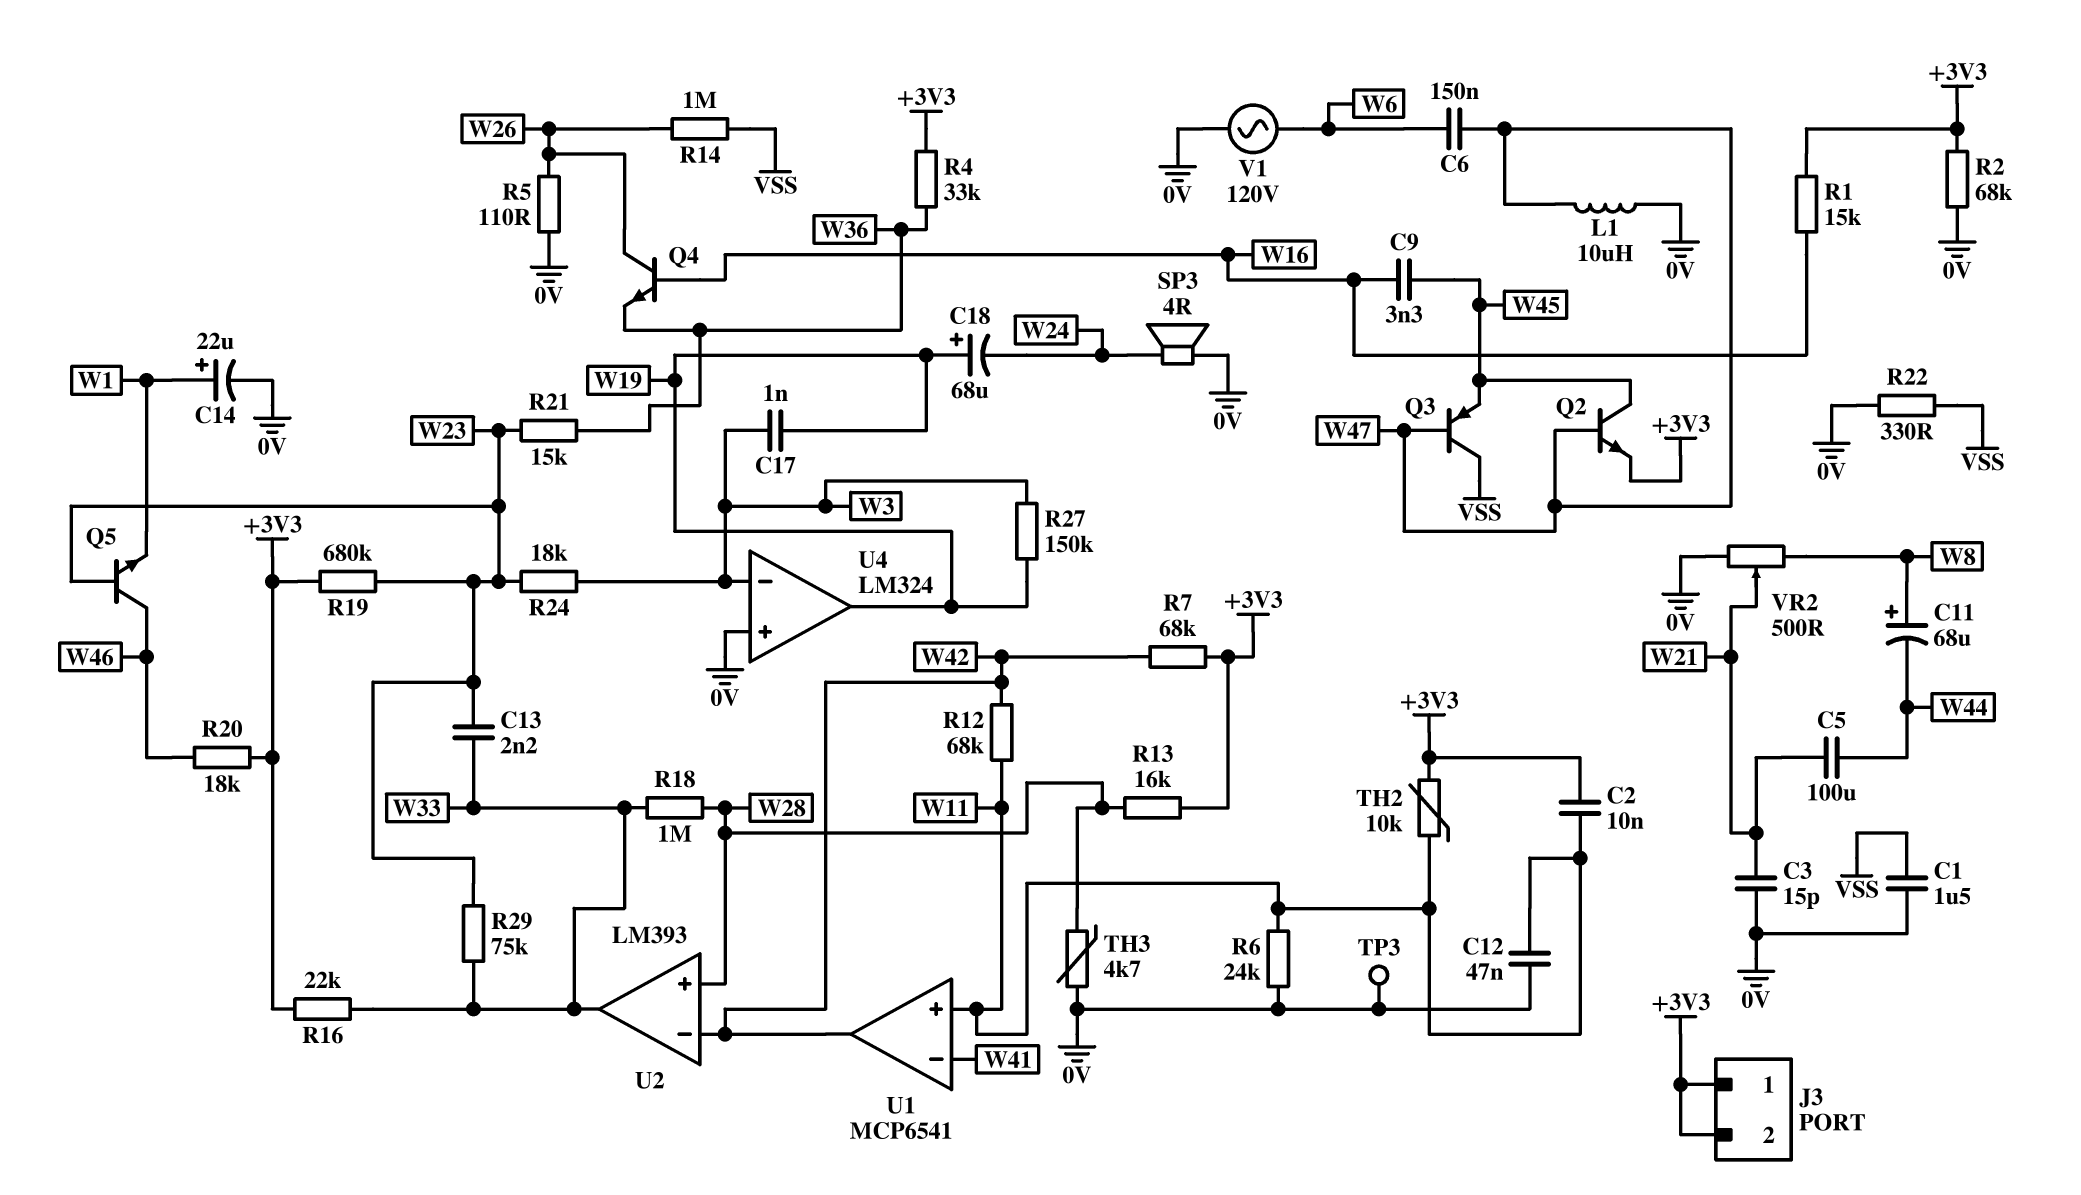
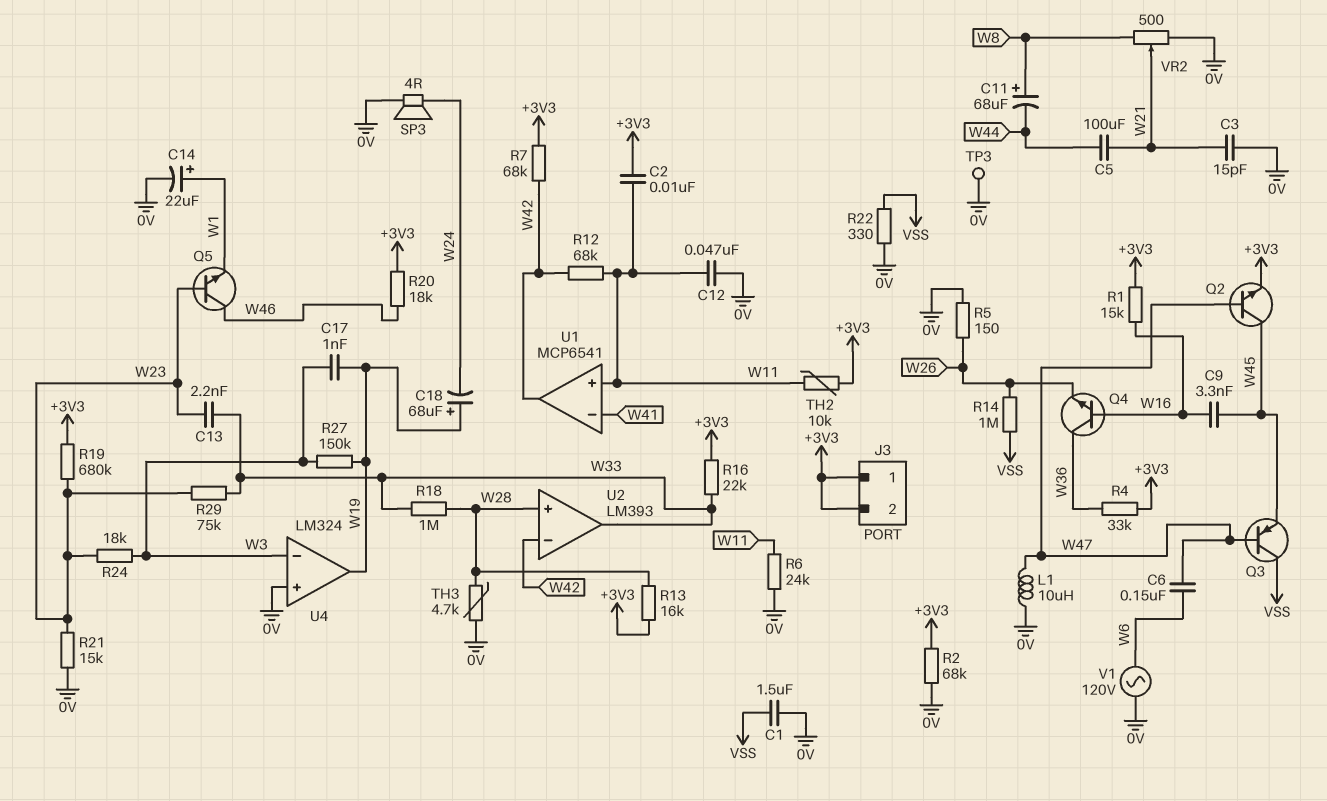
Q4: NPN (B W16, C W26, E W36) -> NPN (B W16, C W36, E W26)
R5: 110 (0V, W26) -> 150 (0V, W26)
R21: 15k (W23, W36) -> 15k (0V, W23)

